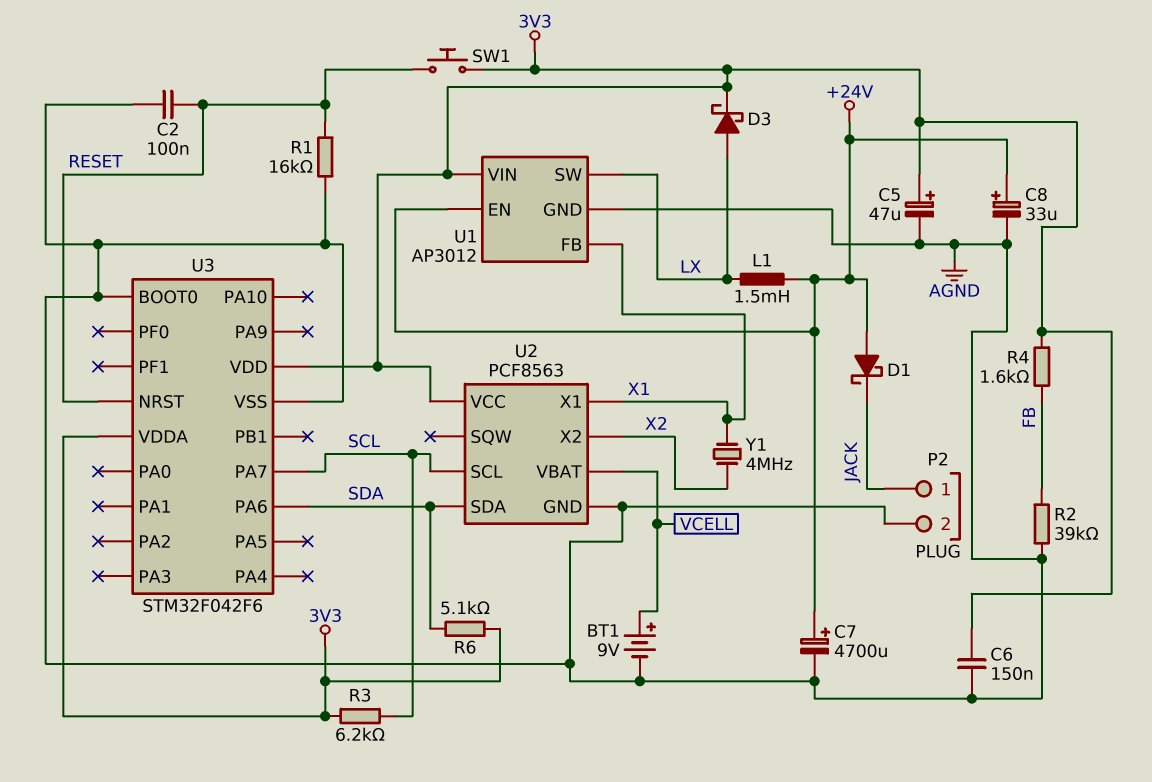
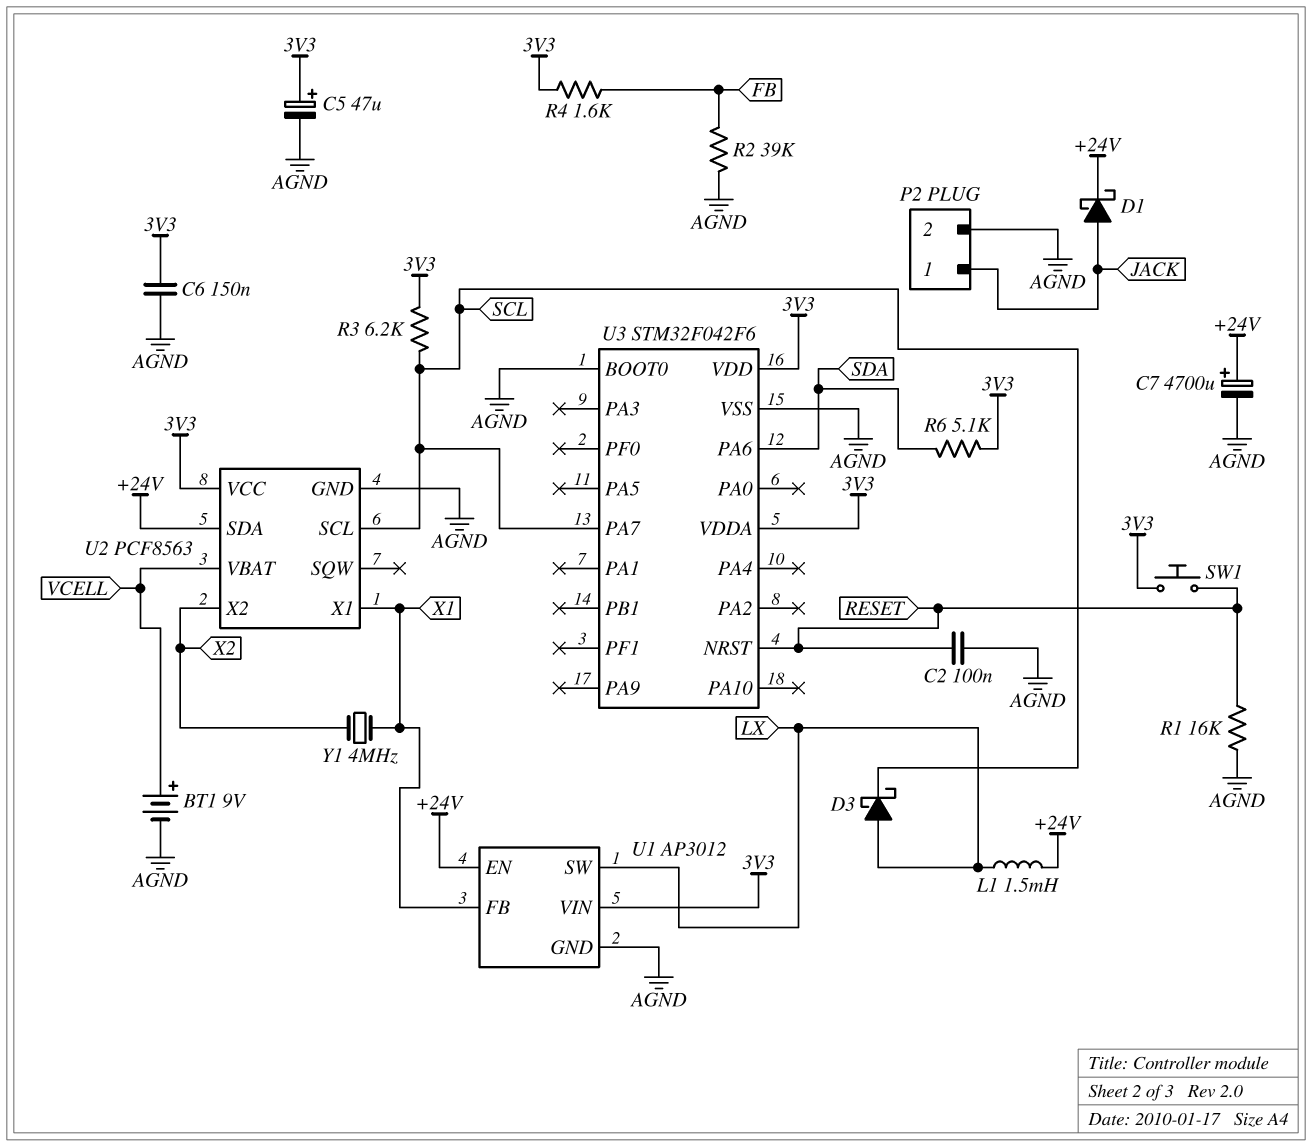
C8: 33uF (plus +24V, minus AGND) -> none
D1: schottky (A +24V, K JACK) -> schottky (A JACK, K +24V)
D3: schottky (A LX, K 3V3) -> schottky (A LX, K SCL)
U2 pin SDA: SDA -> +24V

